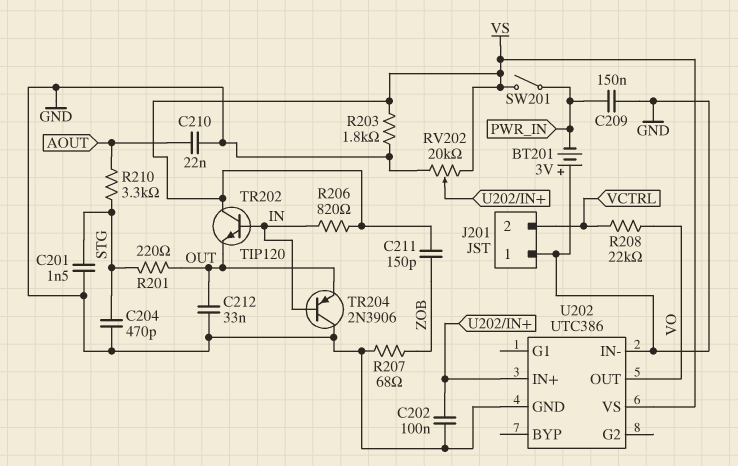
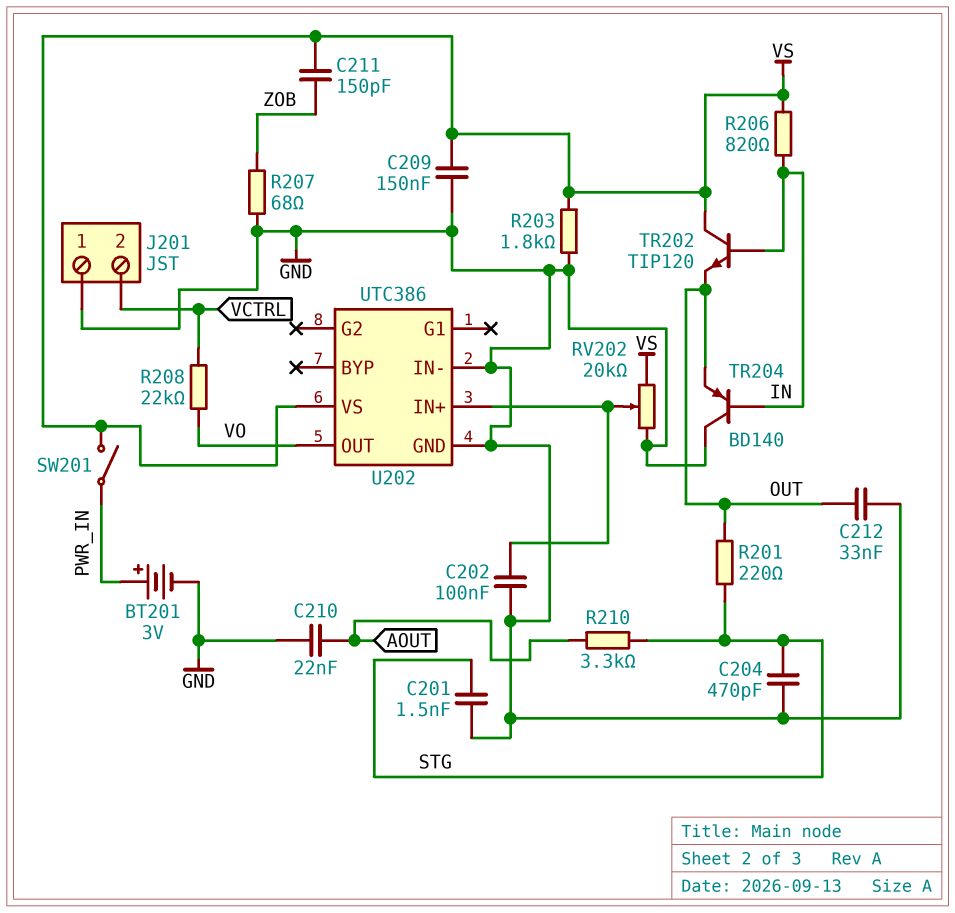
BT201: 3V (plus GND, minus PWR_IN) -> 3V (plus PWR_IN, minus GND)
C209: 150nF (GND, PWR_IN) -> 150nF (GND, VS)
TR204: PNP 2N3906 (B IN, C GND, E OUT) -> PNP BD140 (B IN, C GND, E OUT)

